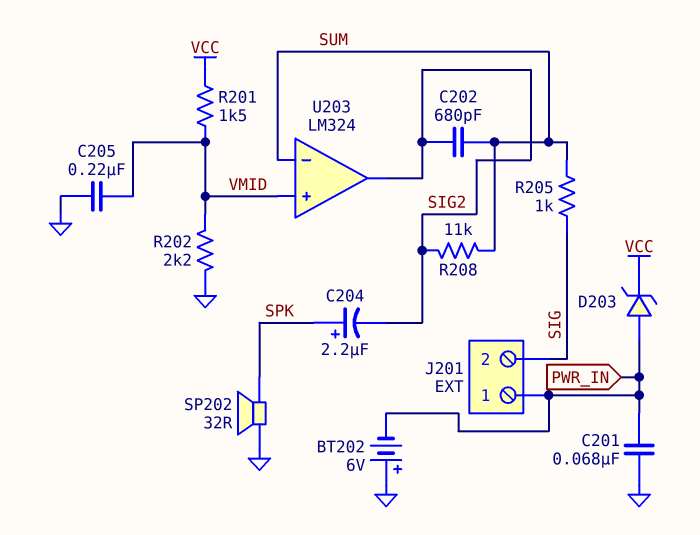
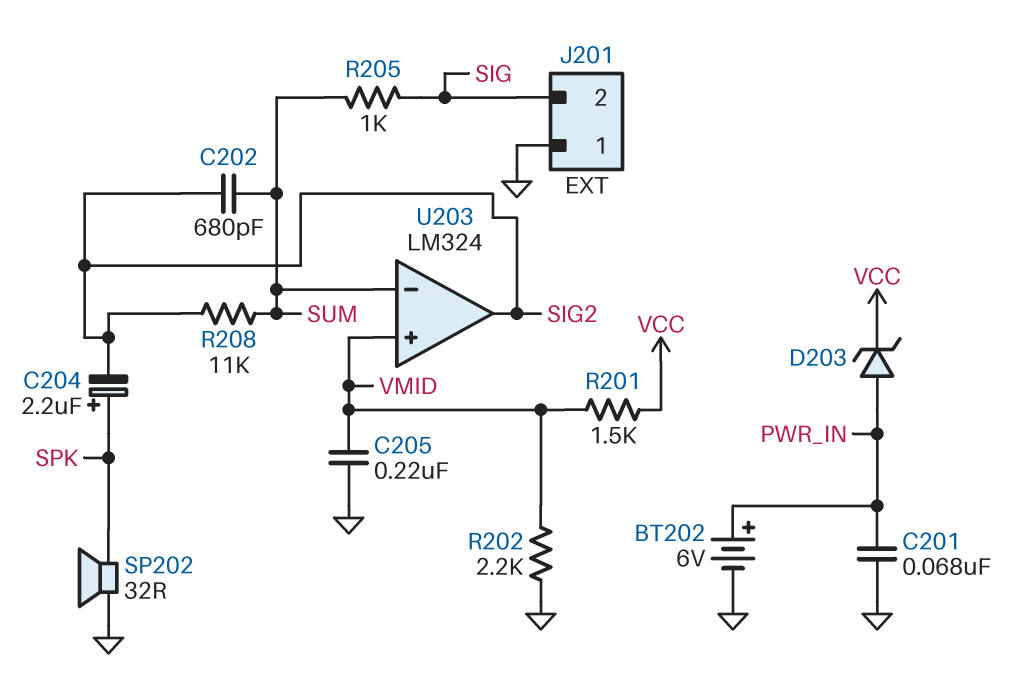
BT202: 6V (plus GND, minus PWR_IN) -> 6V (plus PWR_IN, minus GND)
J201 pin 1: PWR_IN -> GND

